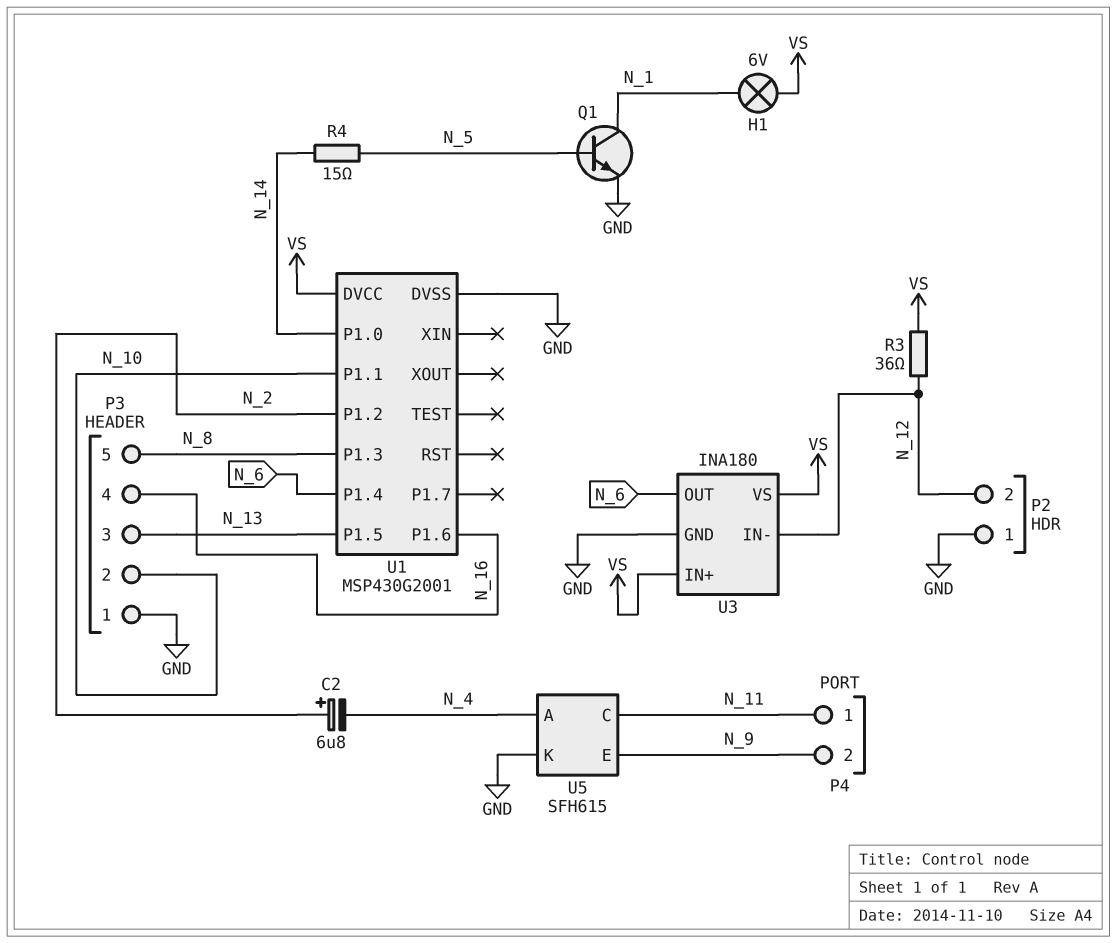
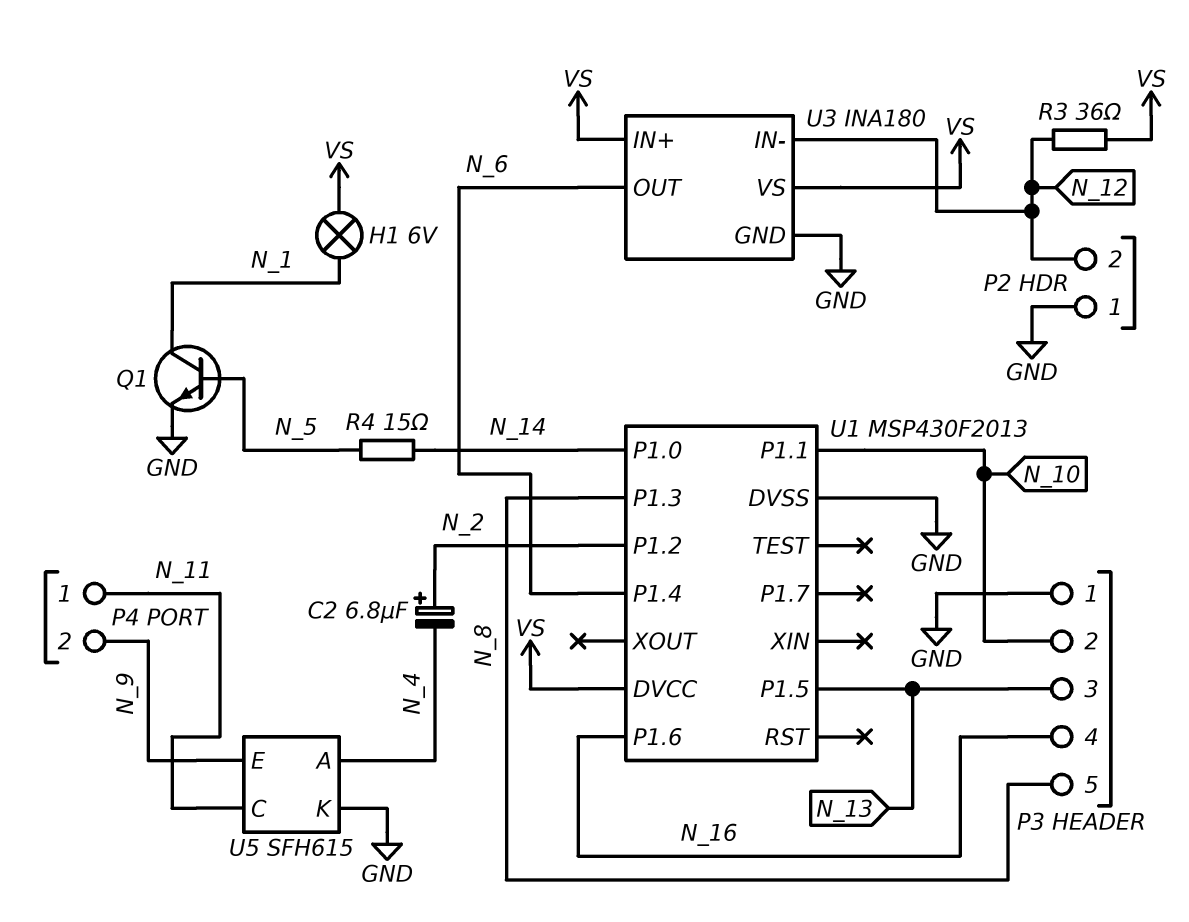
U1: MSP430G2001 -> MSP430F2013

